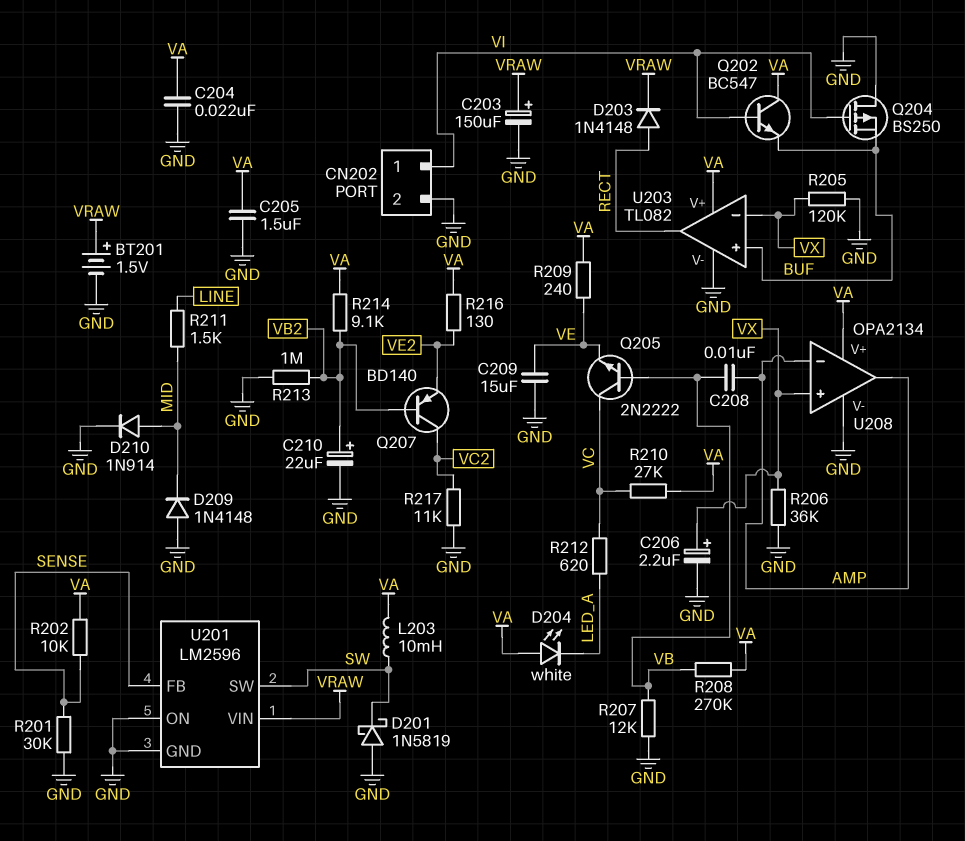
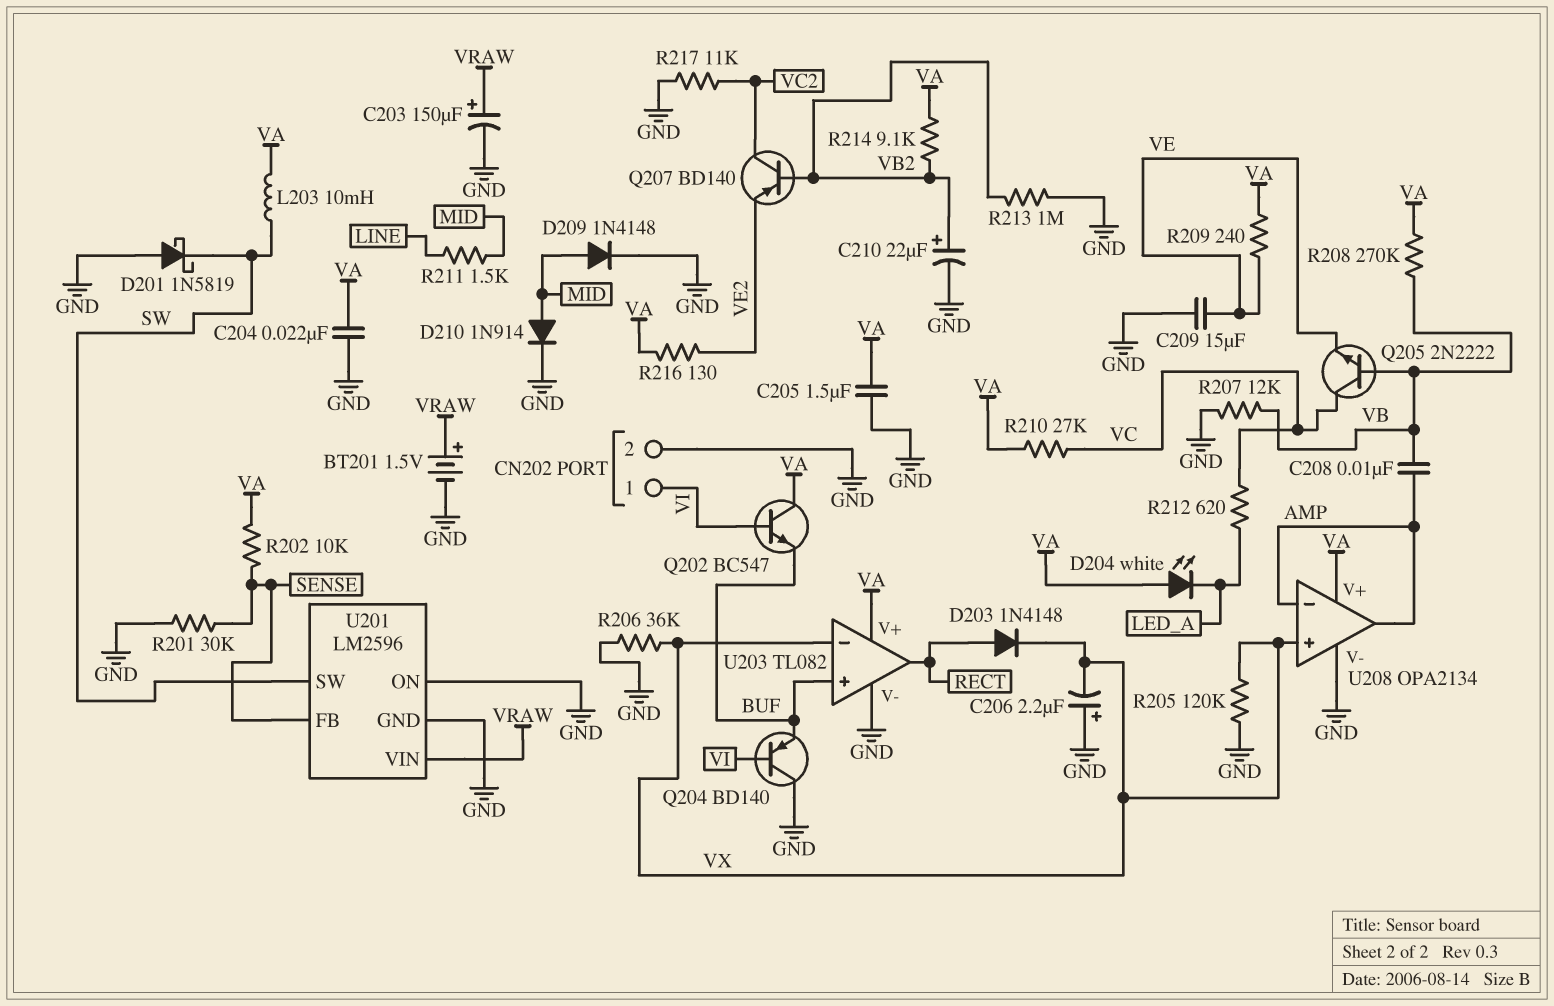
C206: 2.2uF (plus VX, minus GND) -> 2.2uF (plus GND, minus VX)
D203: diode 1N4148 (A RECT, K VRAW) -> diode 1N4148 (A RECT, K VX)
D209: diode 1N4148 (A GND, K MID) -> diode 1N4148 (A MID, K GND)
Q204: PMOS BS250 (G VI, D GND, S BUF) -> PNP BD140 (B VI, C GND, E BUF)

